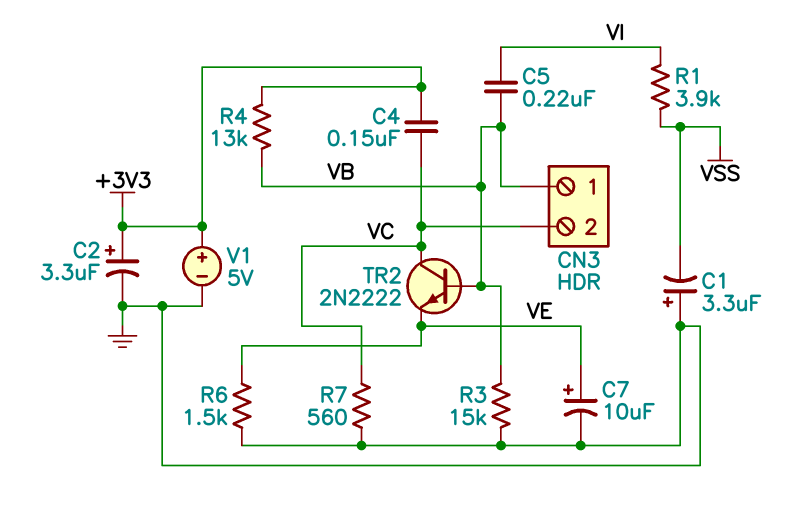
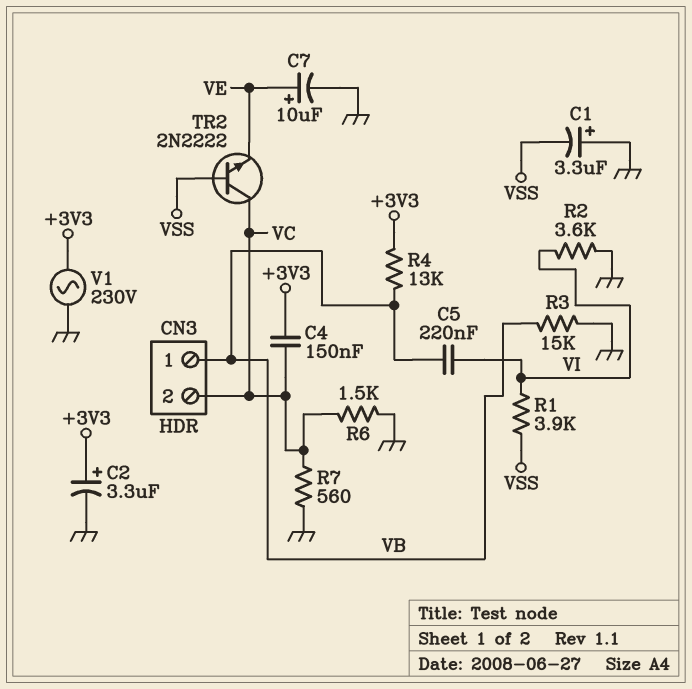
R2: none -> 3.6k (GND, VI)
R6: 1.5k (GND, VE) -> 1.5k (GND, VC)
TR2: NPN 2N2222 (B VB, C VC, E VE) -> NPN 2N2222 (B VSS, C VC, E VE)
V1: 5V (plus +3V3, minus GND) -> AC 230V (+3V3, GND)

